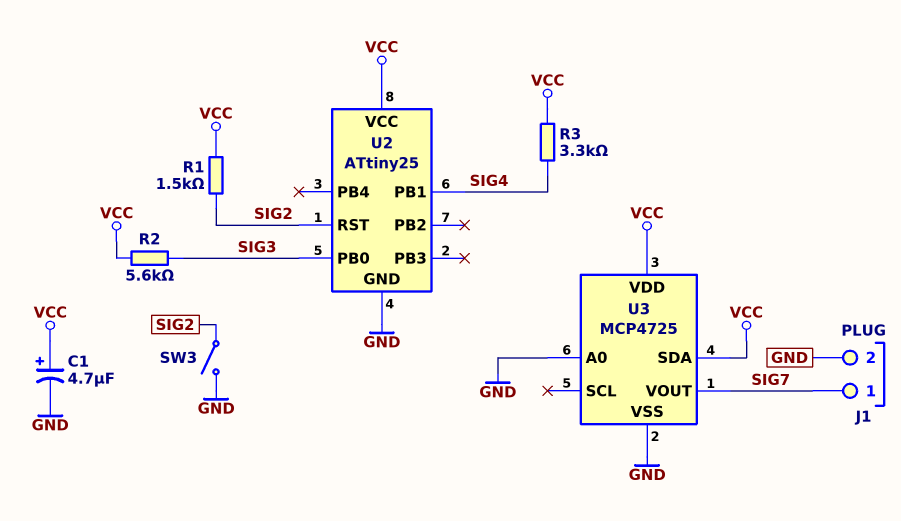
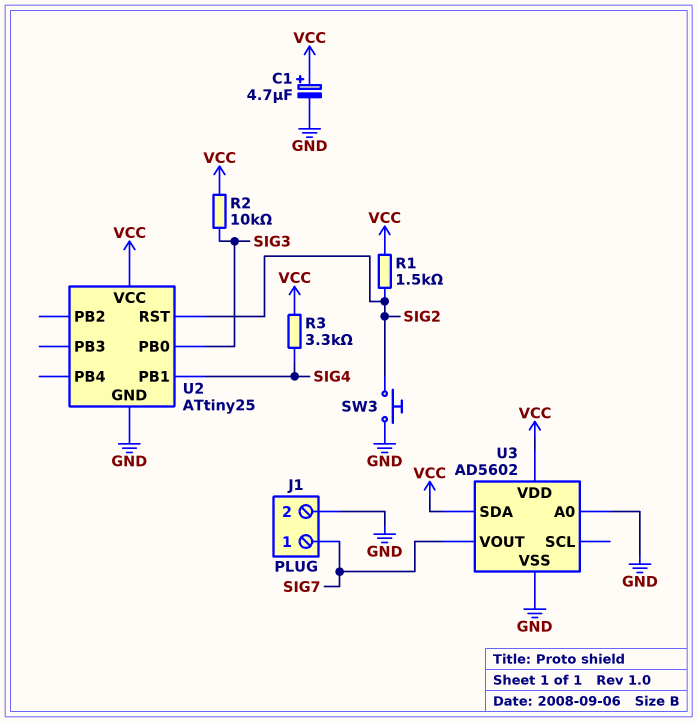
R2: 5.6k (SIG3, VCC) -> 10k (SIG3, VCC)
SW3: switch (GND, SIG2) -> button (GND, SIG2)
U3: MCP4725 -> AD5602

